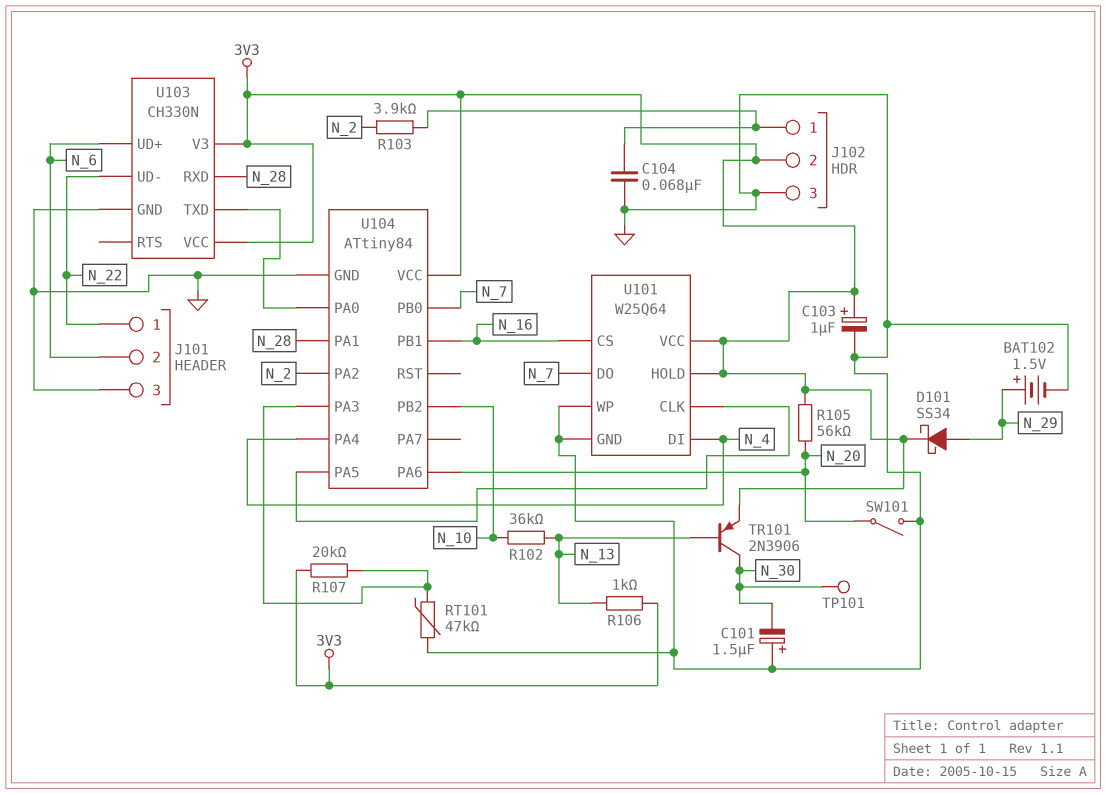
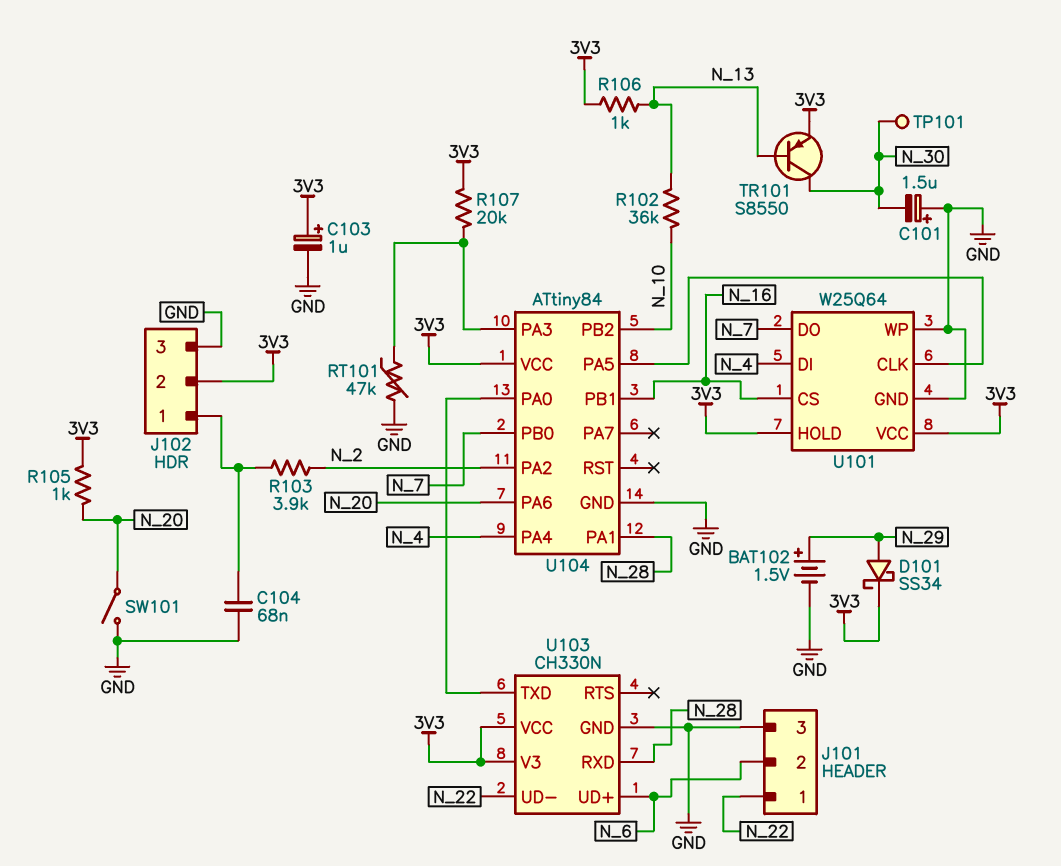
R105: 56k (3V3, N_20) -> 1k (3V3, N_20)
TR101: PNP 2N3906 (B N_13, C N_30, E 3V3) -> PNP S8550 (B N_13, C N_30, E 3V3)

